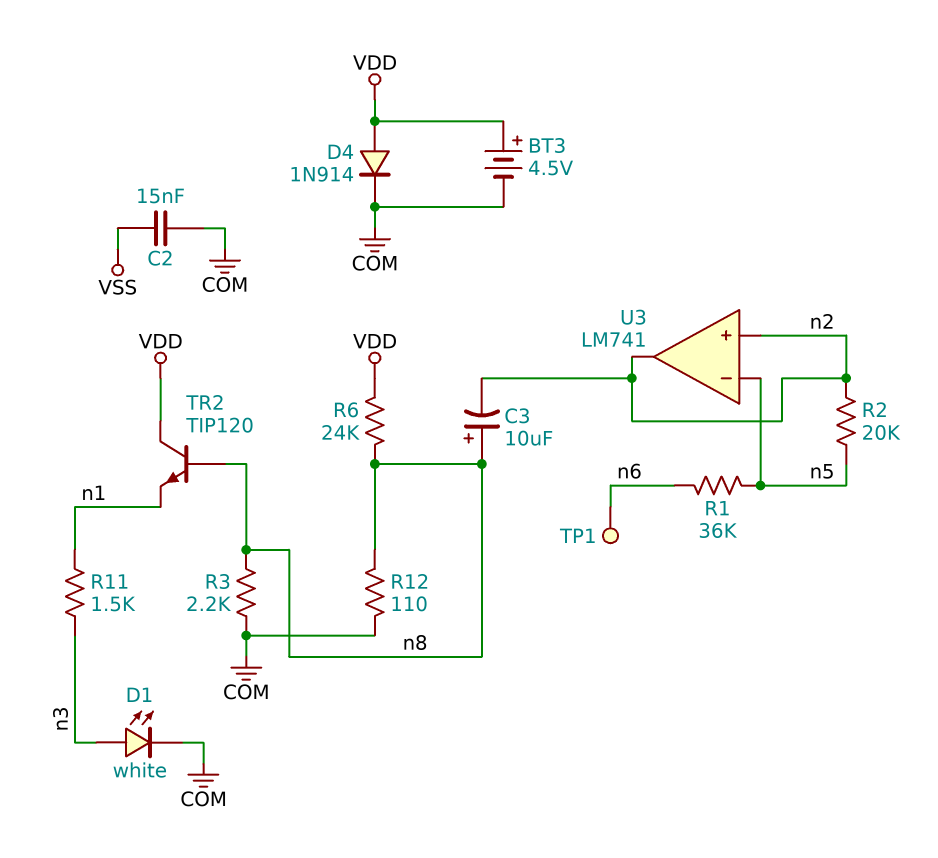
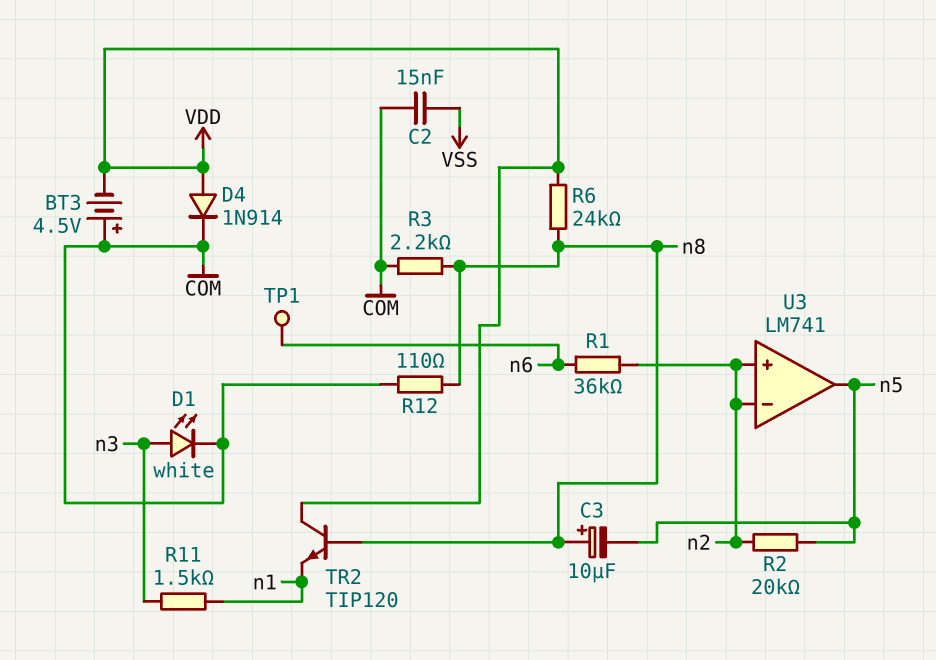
BT3: 4.5V (plus VDD, minus COM) -> 4.5V (plus COM, minus VDD)
C3: 10uF (plus n8, minus n2) -> 10uF (plus n8, minus n5)
R1: 36k (n5, n6) -> 36k (n2, n6)
U3 pin in-: n5 -> n2
U3 pin out: n2 -> n5

